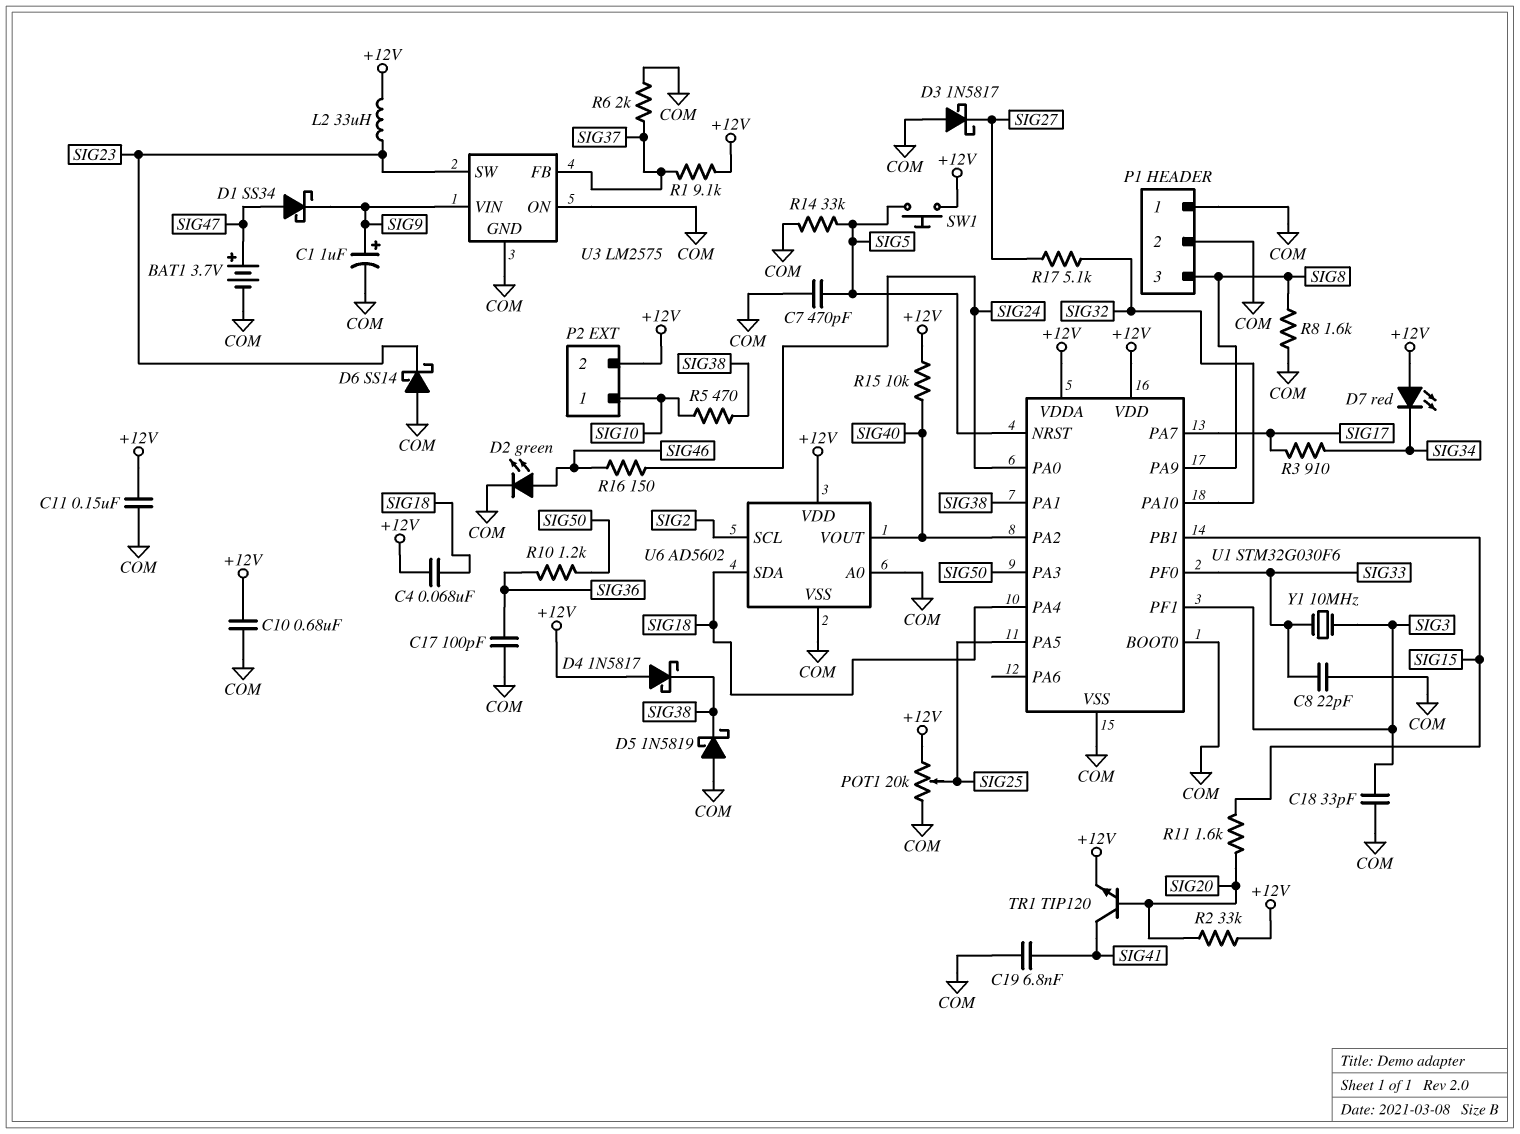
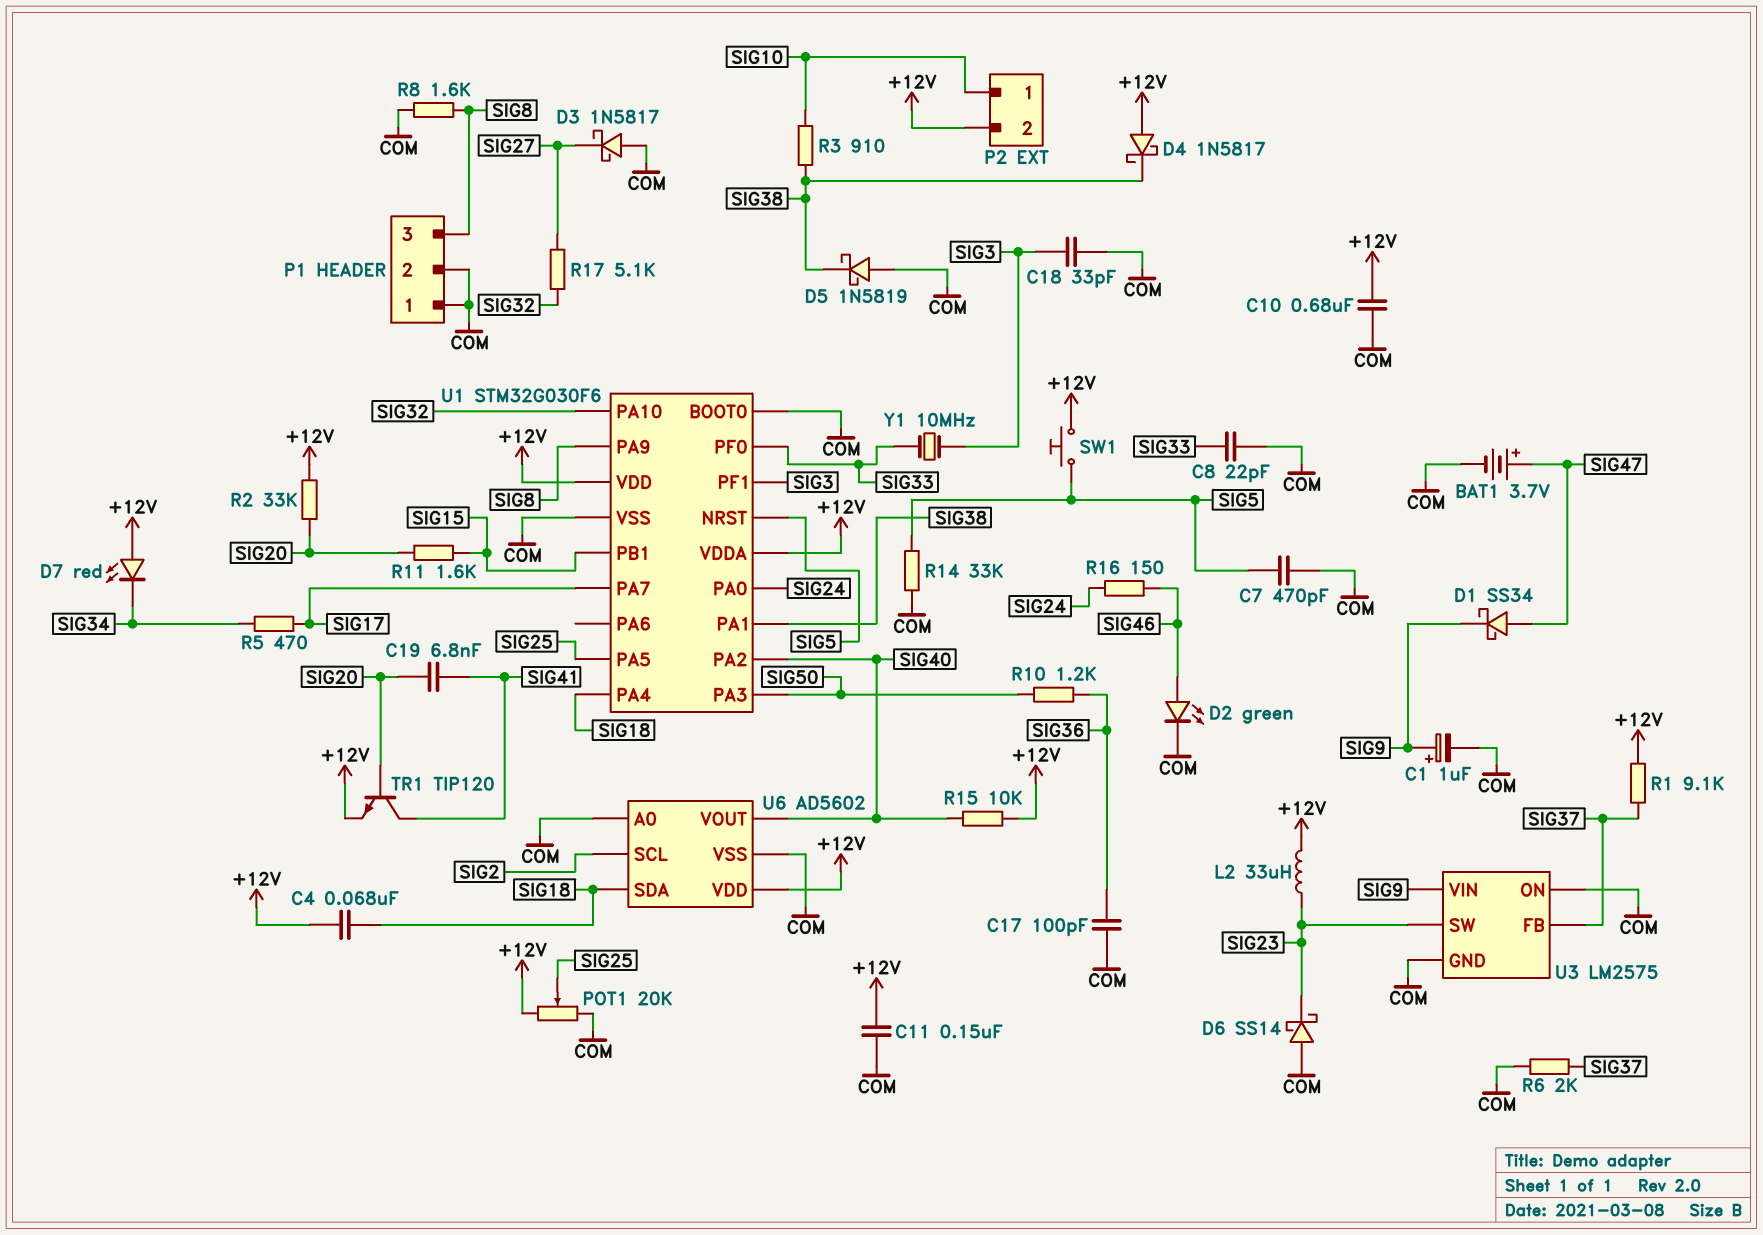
C19: 6.8nF (COM, SIG41) -> 6.8nF (SIG20, SIG41)
R3: 910 (SIG17, SIG34) -> 910 (SIG10, SIG38)
R5: 470 (SIG10, SIG38) -> 470 (SIG17, SIG34)

